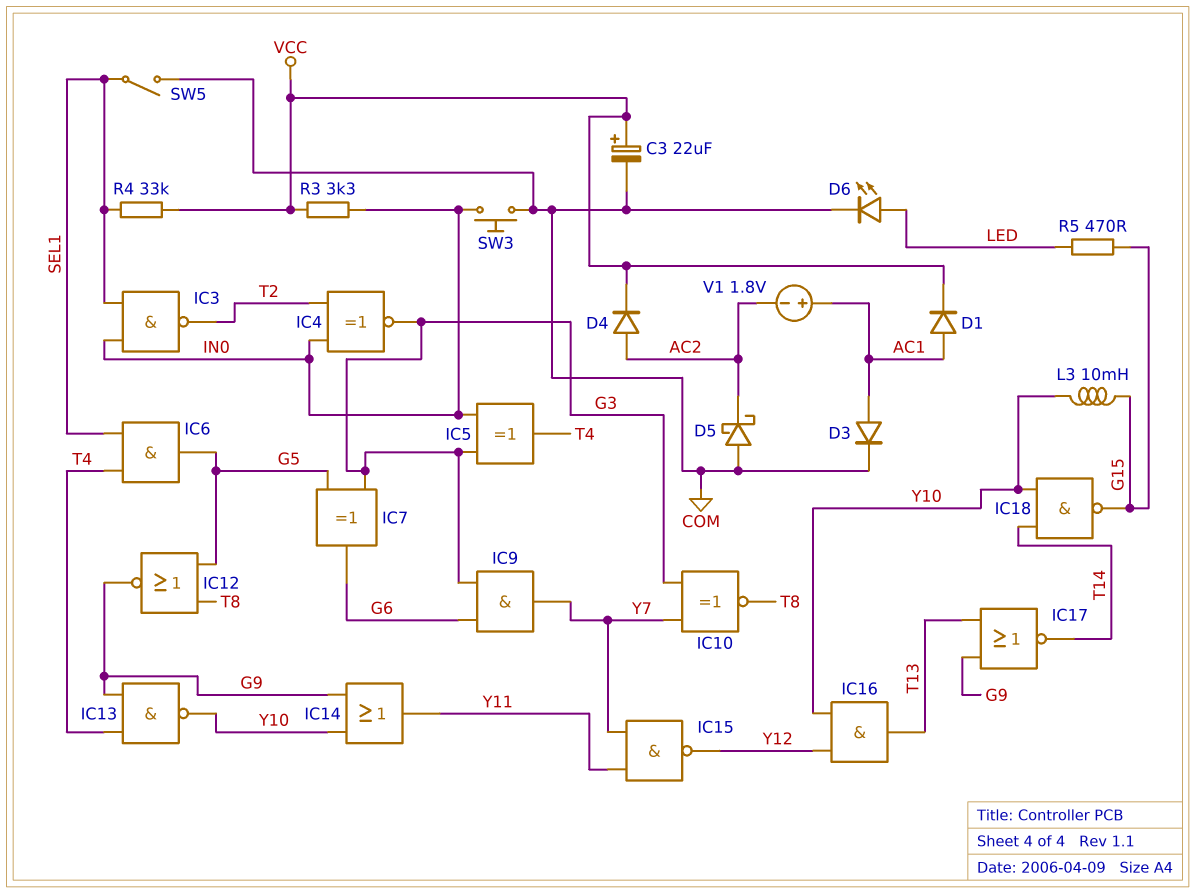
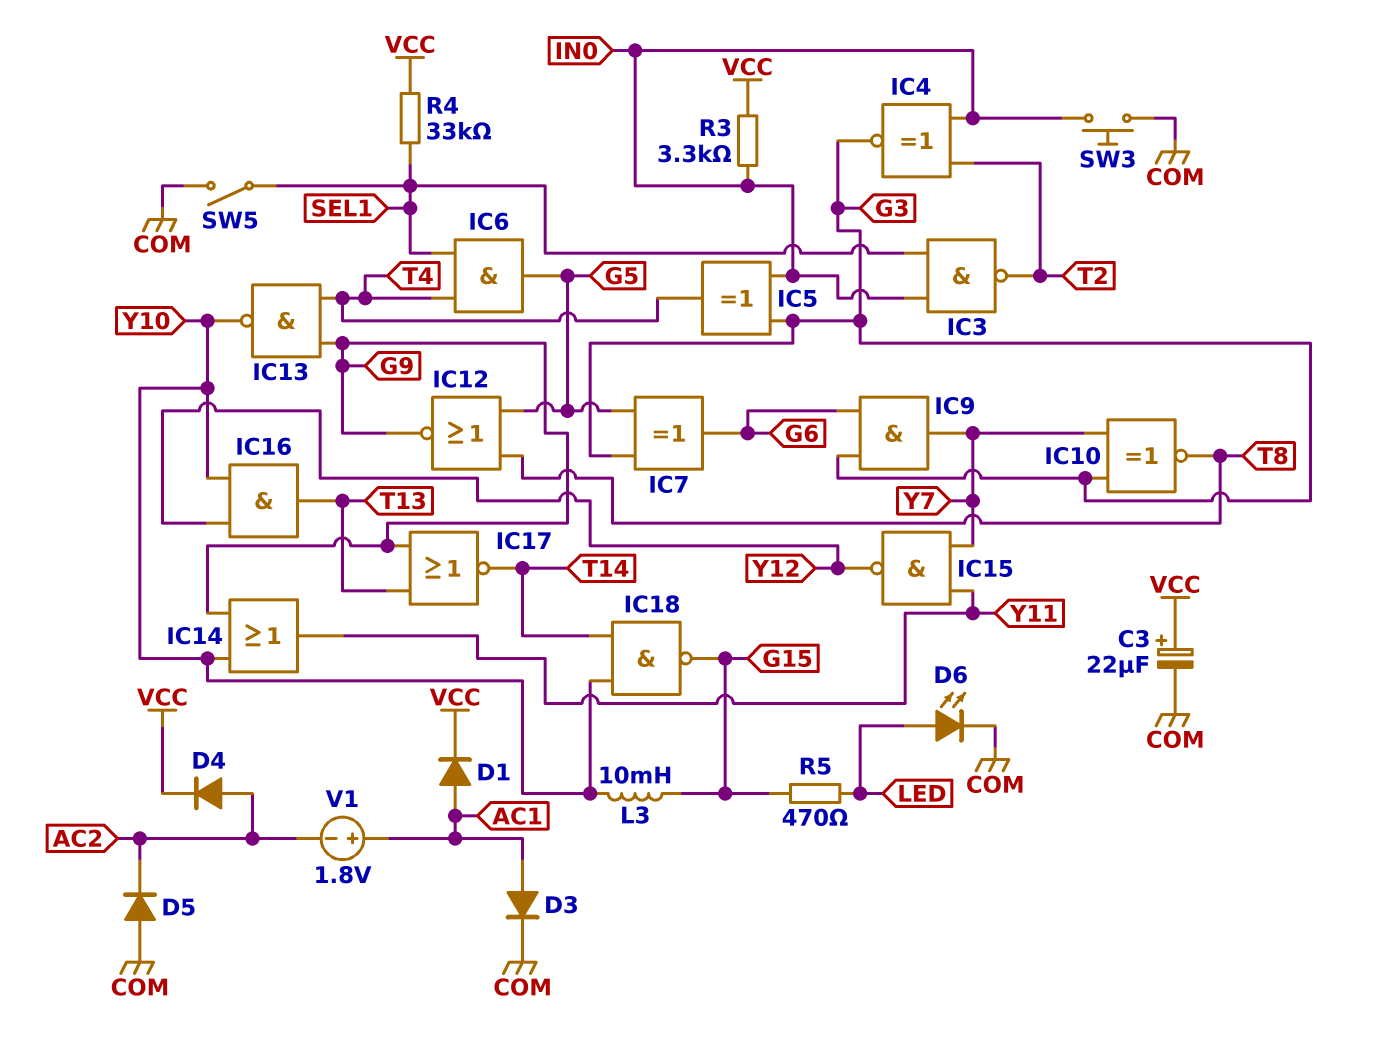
D5: schottky (A COM, K AC2) -> diode (A COM, K AC2)

